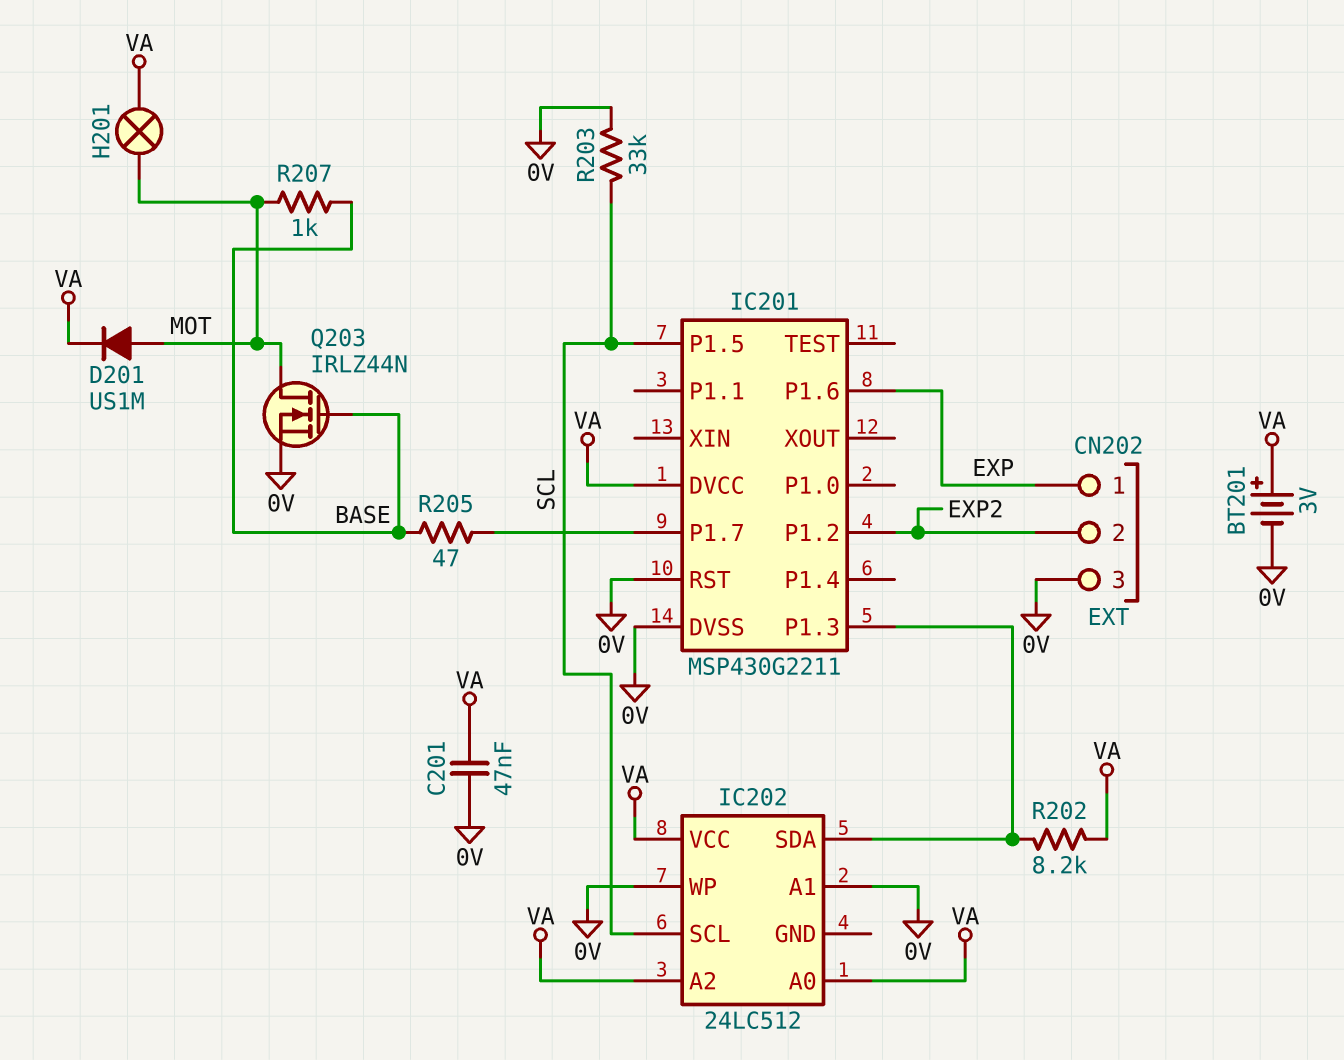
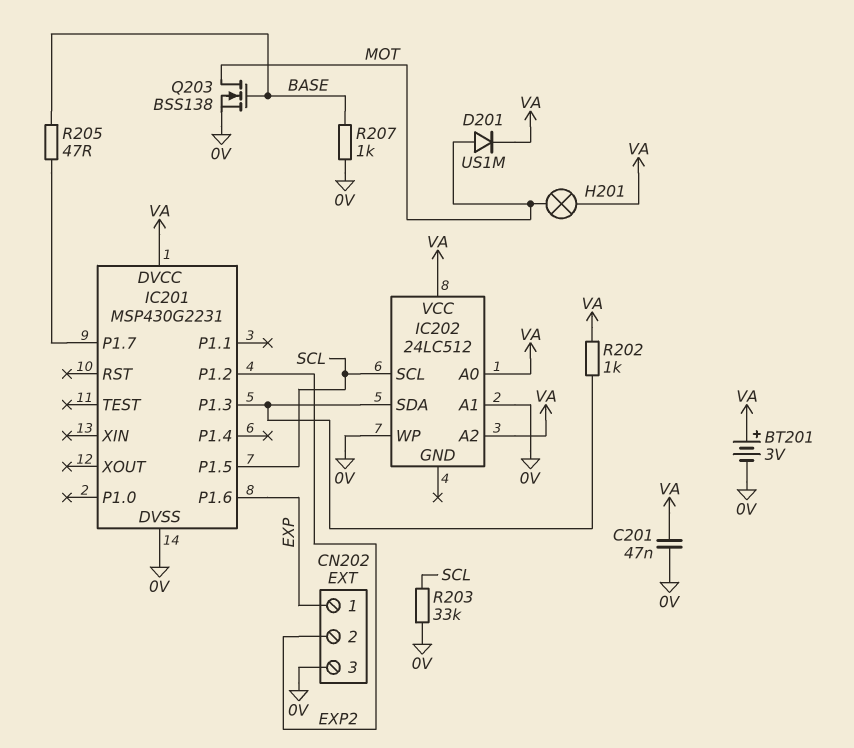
IC201: MSP430G2211 -> MSP430G2231
IC201 pin RST: 0V -> none
Q203: NMOS IRLZ44N (G BASE, D MOT, S 0V) -> NMOS BSS138 (G BASE, D MOT, S 0V)
R202: 8.2k (IC201/P1.3, VA) -> 1k (IC201/P1.3, VA)
R207: 1k (BASE, MOT) -> 1k (0V, BASE)

